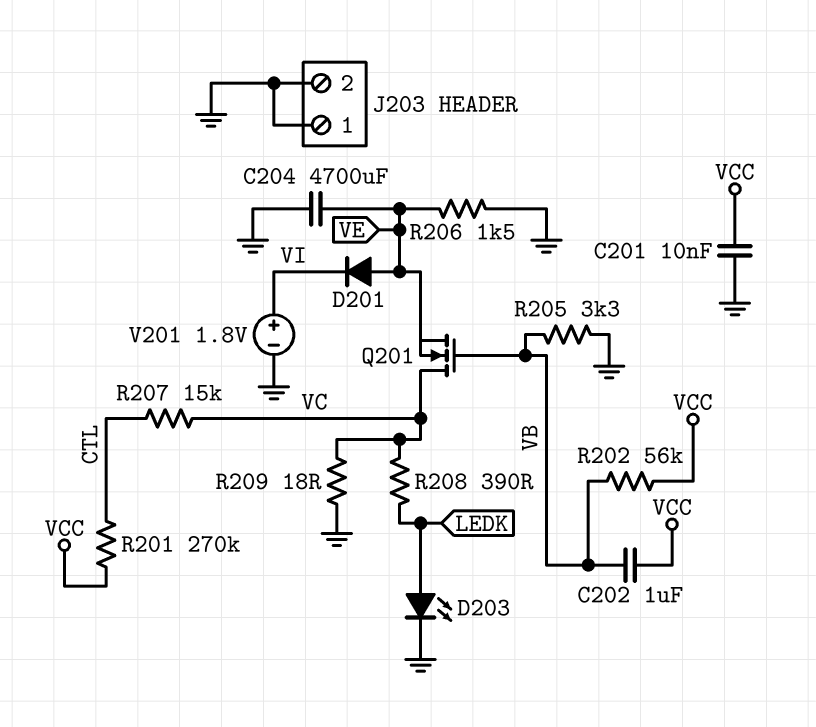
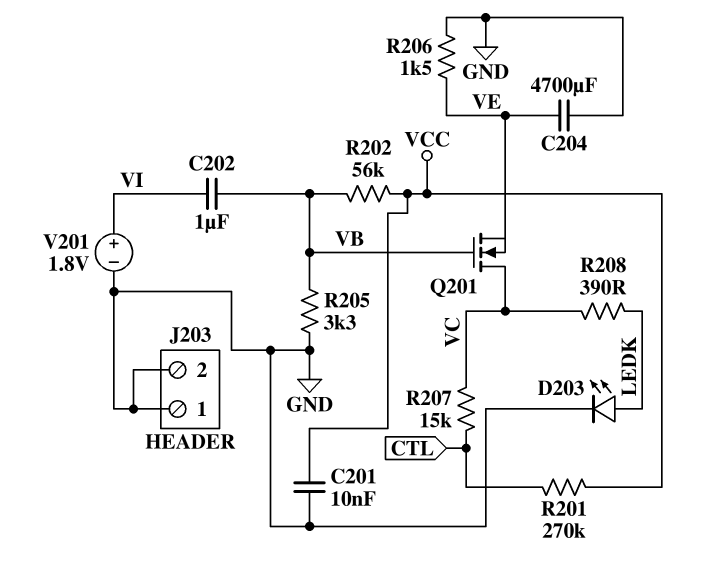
C202: 1uF (VB, VCC) -> 1uF (VB, VI)
D201: diode (A VE, K VI) -> none
R209: 18 (GND, VC) -> none

